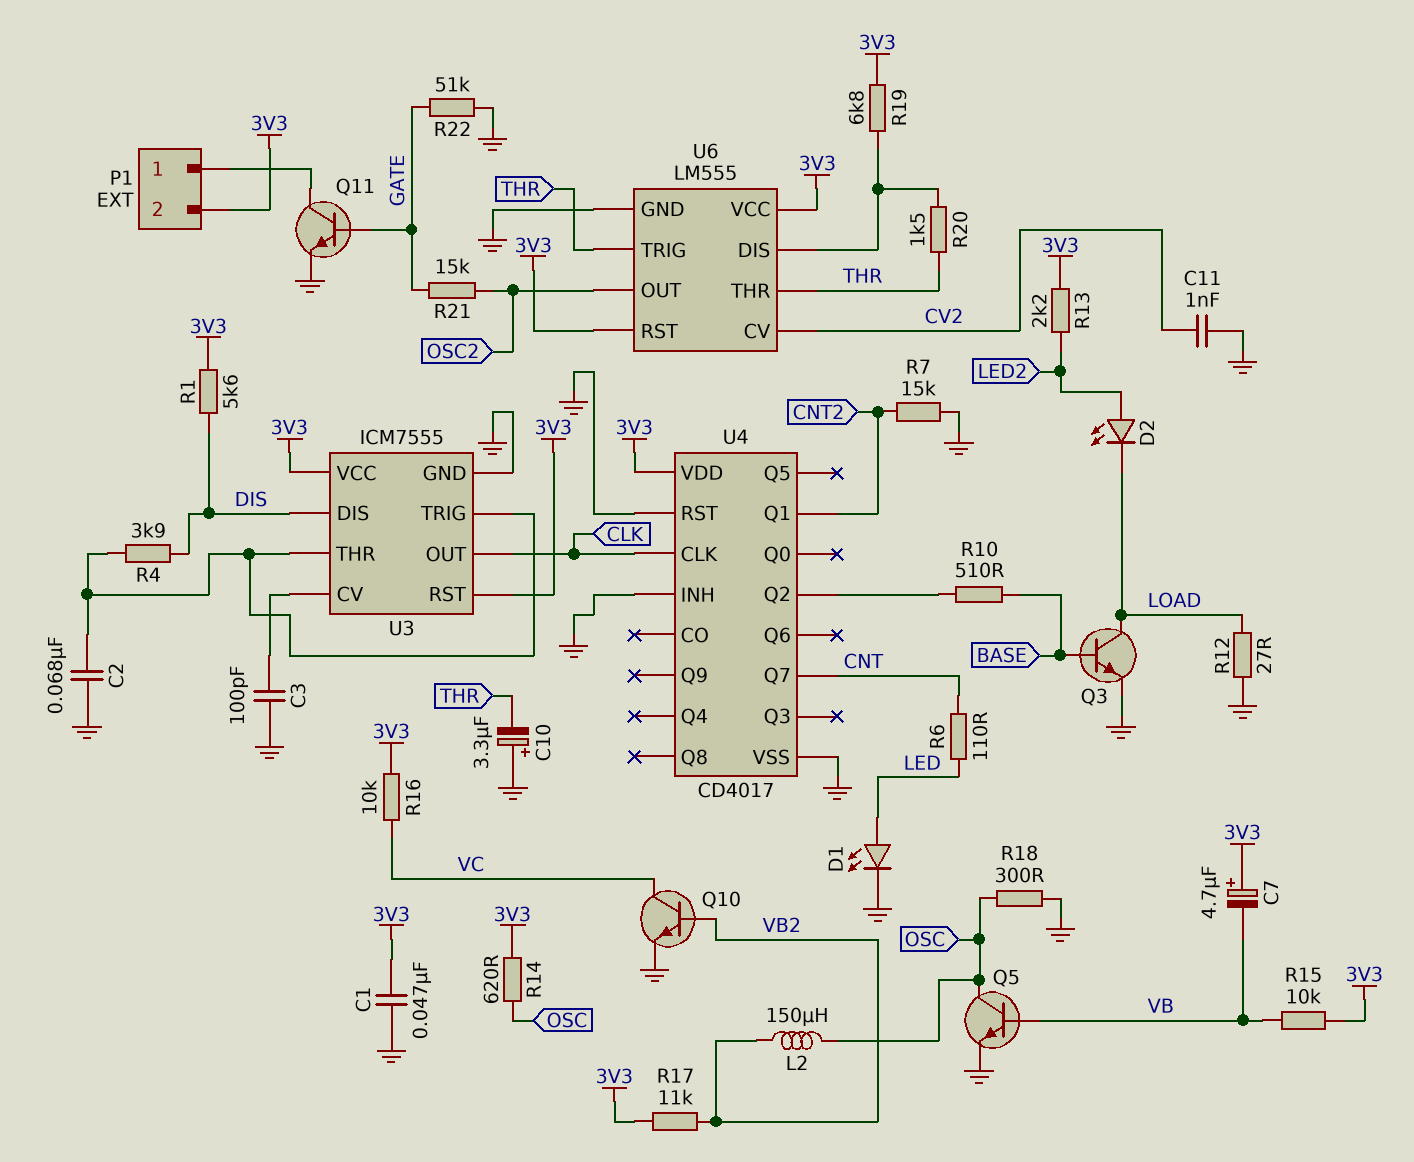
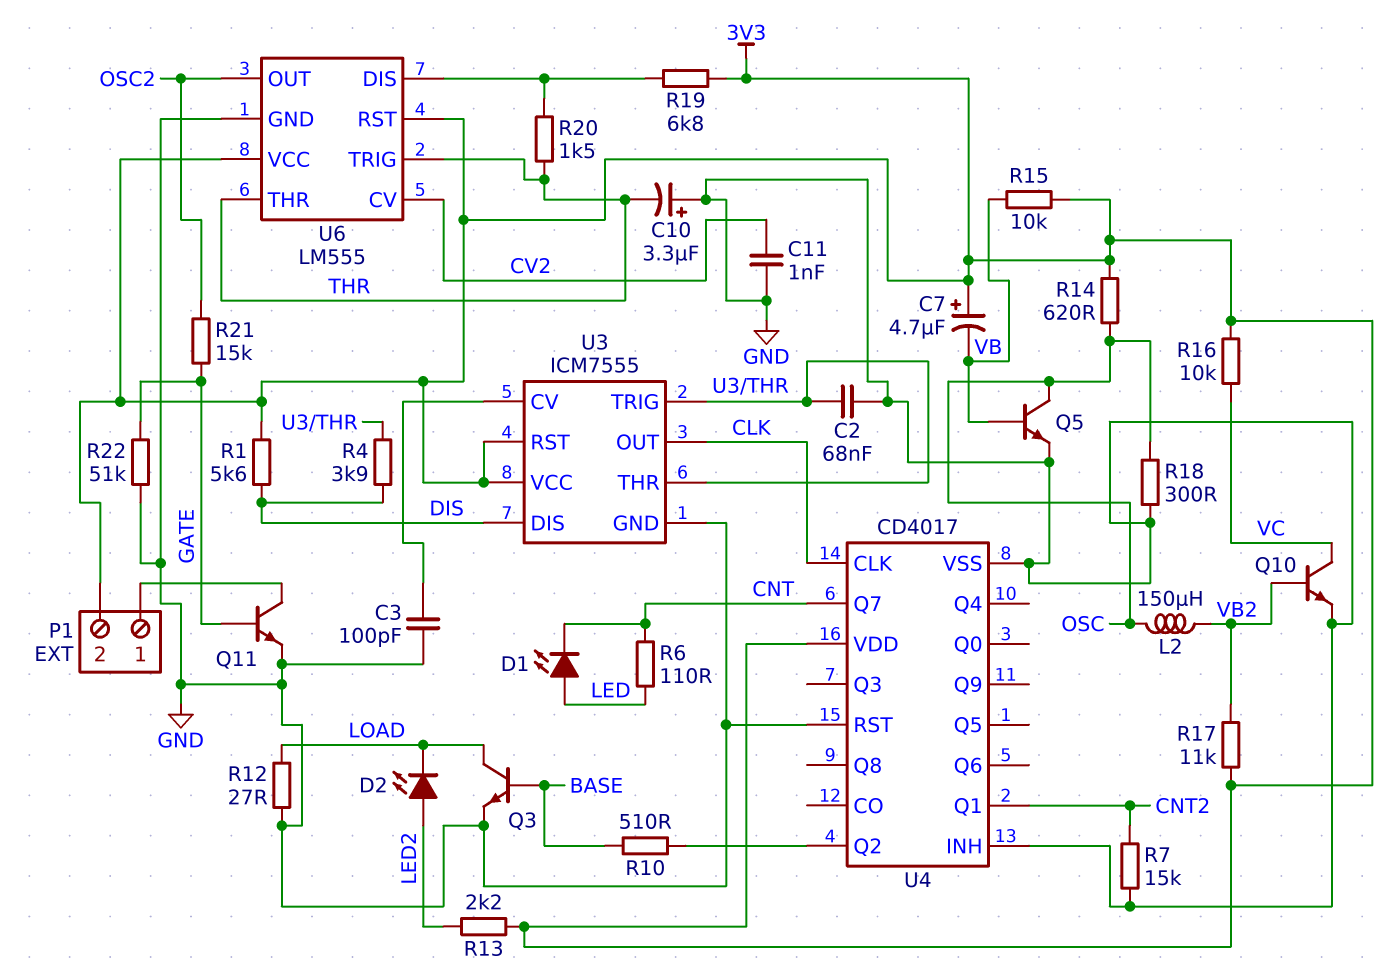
C1: 47nF (3V3, GND) -> none
D1: LED (A LED, K GND) -> LED (A LED, K CNT)

